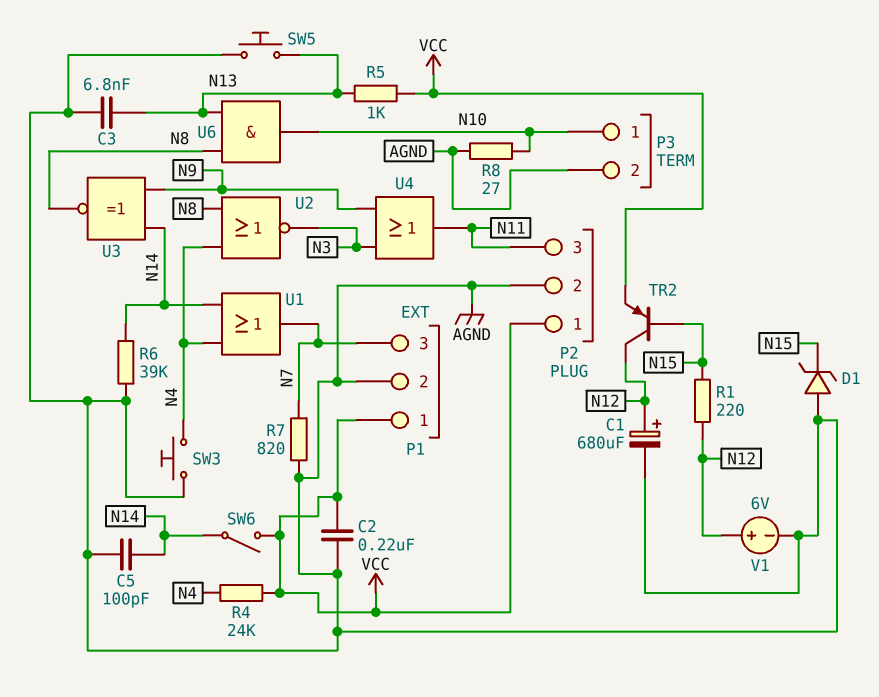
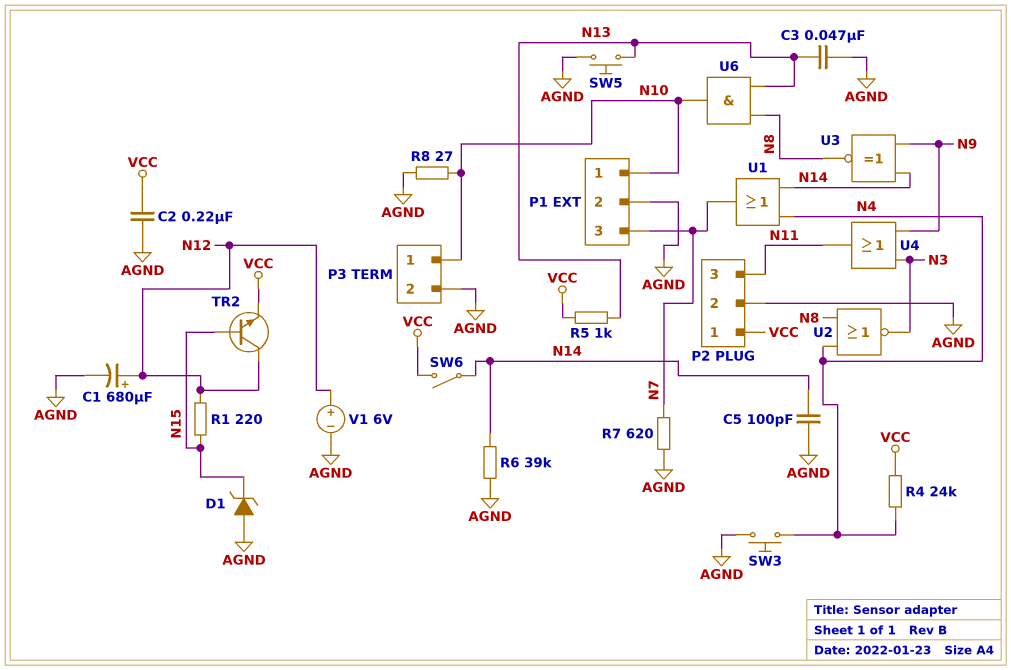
C3: 6.8nF (AGND, N13) -> 47nF (AGND, N13)
P1 pin 1: VCC -> N10
R7: 820 (AGND, N7) -> 620 (AGND, N7)
TR2: PNP (B N15, C N12, E VCC) -> NPN (B N15, C N12, E VCC)

